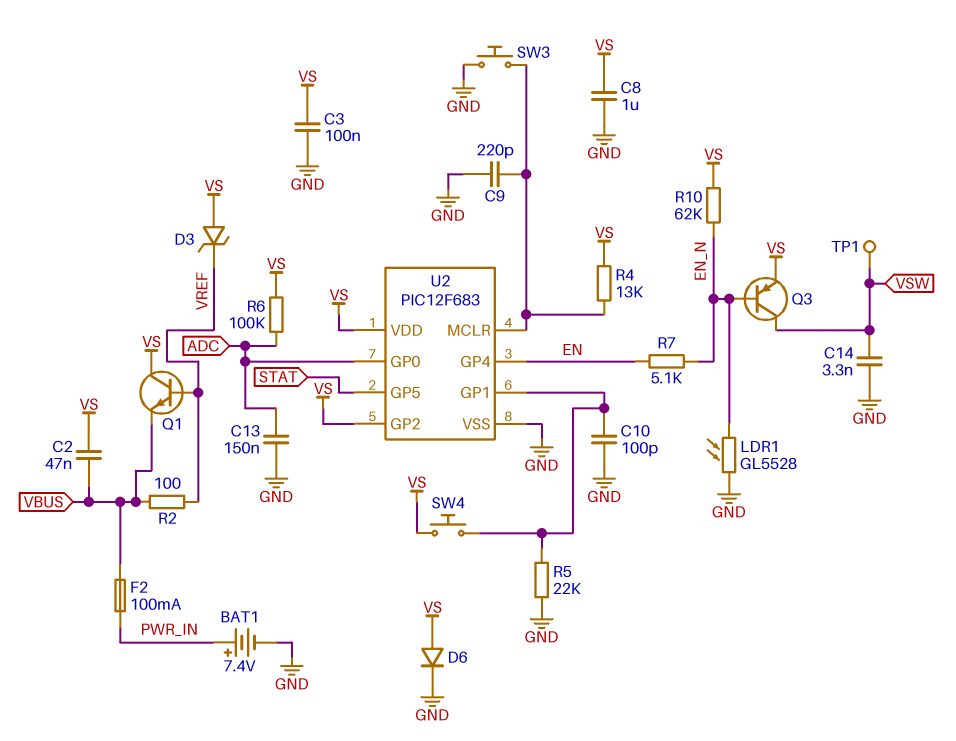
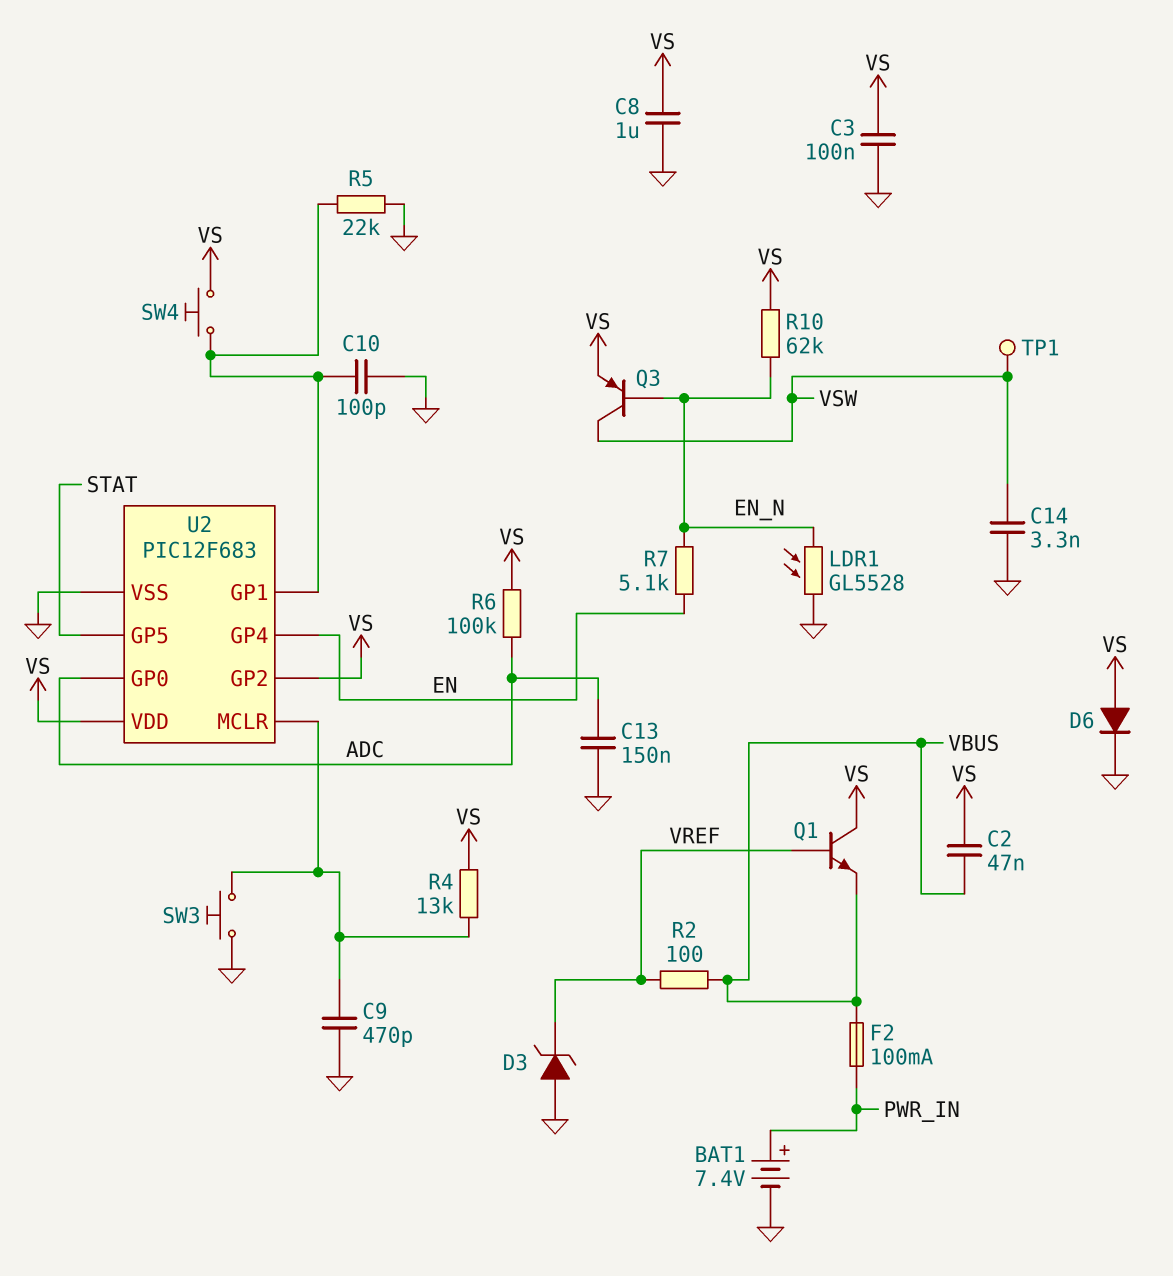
C9: 220pF (GND, U2/MCLR) -> 470pF (GND, U2/MCLR)
D3: zener (A VS, K VREF) -> zener (A GND, K VREF)

